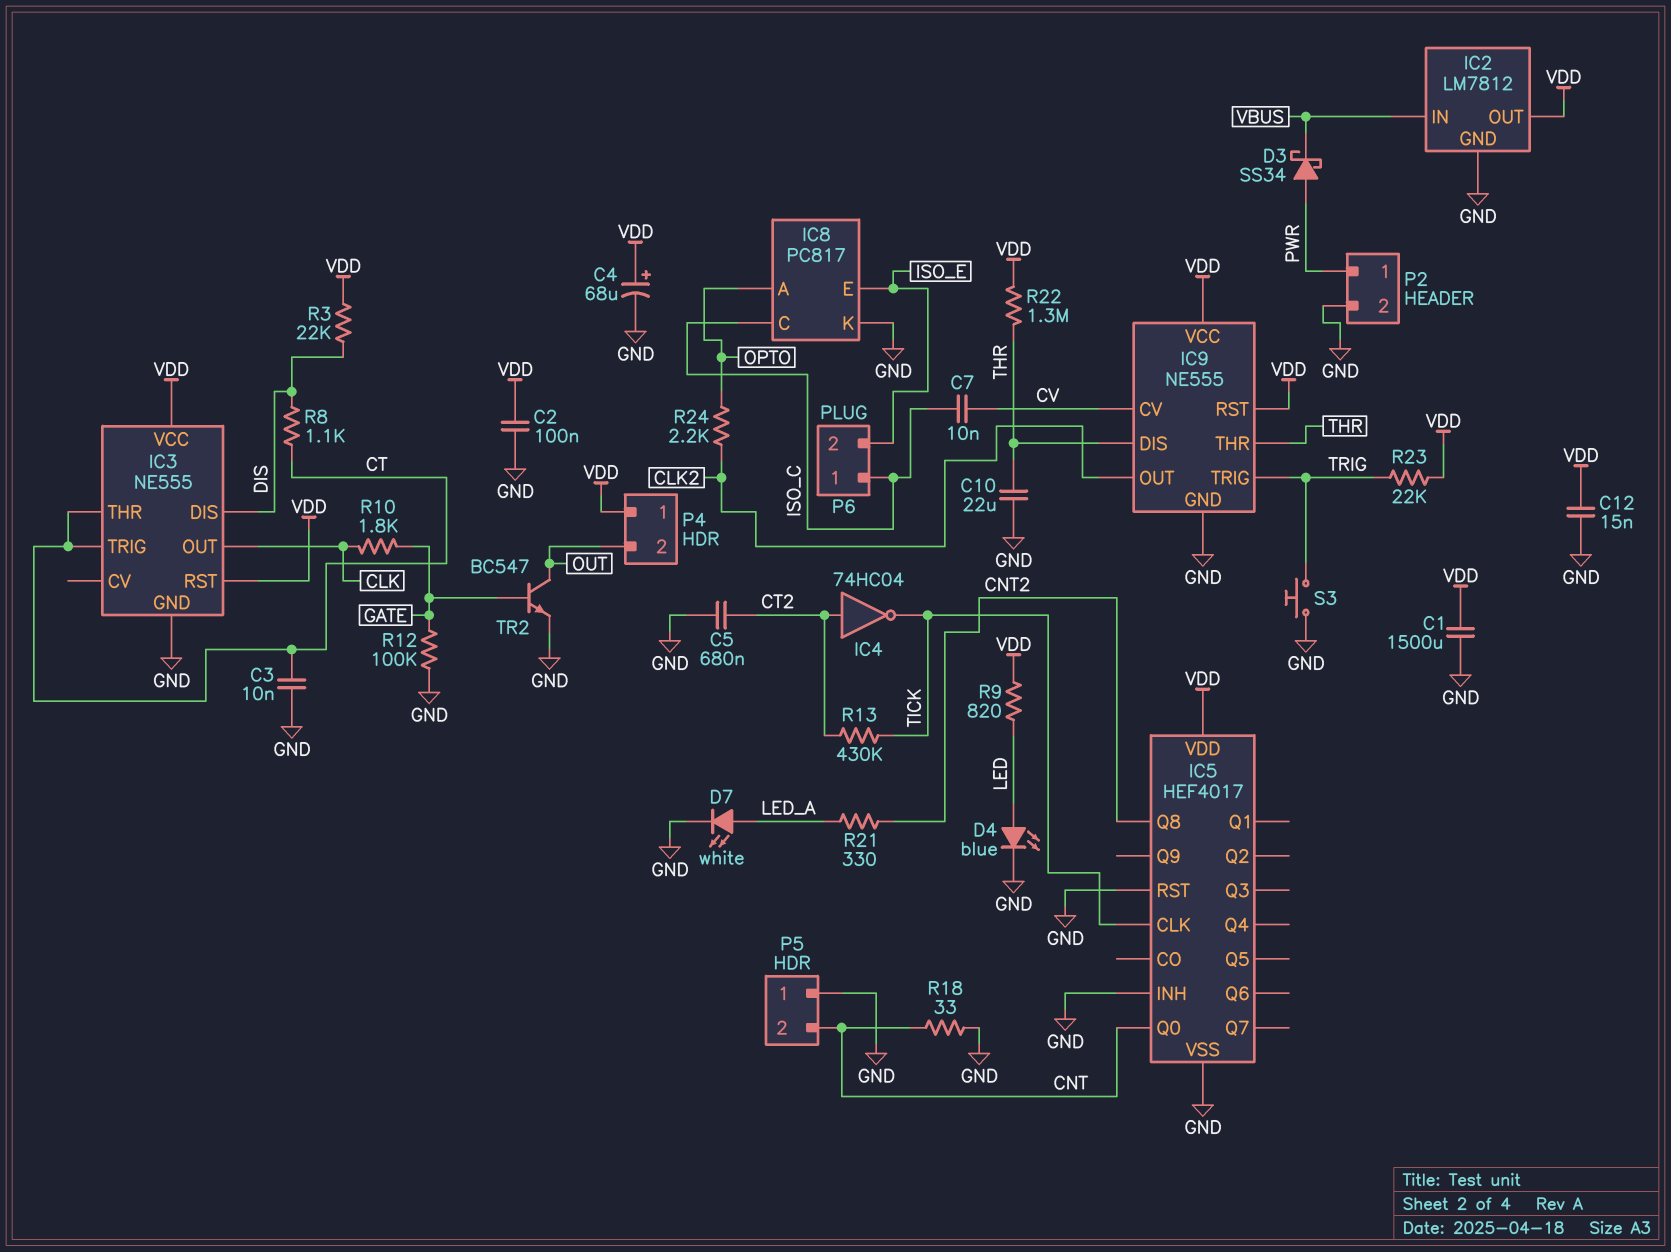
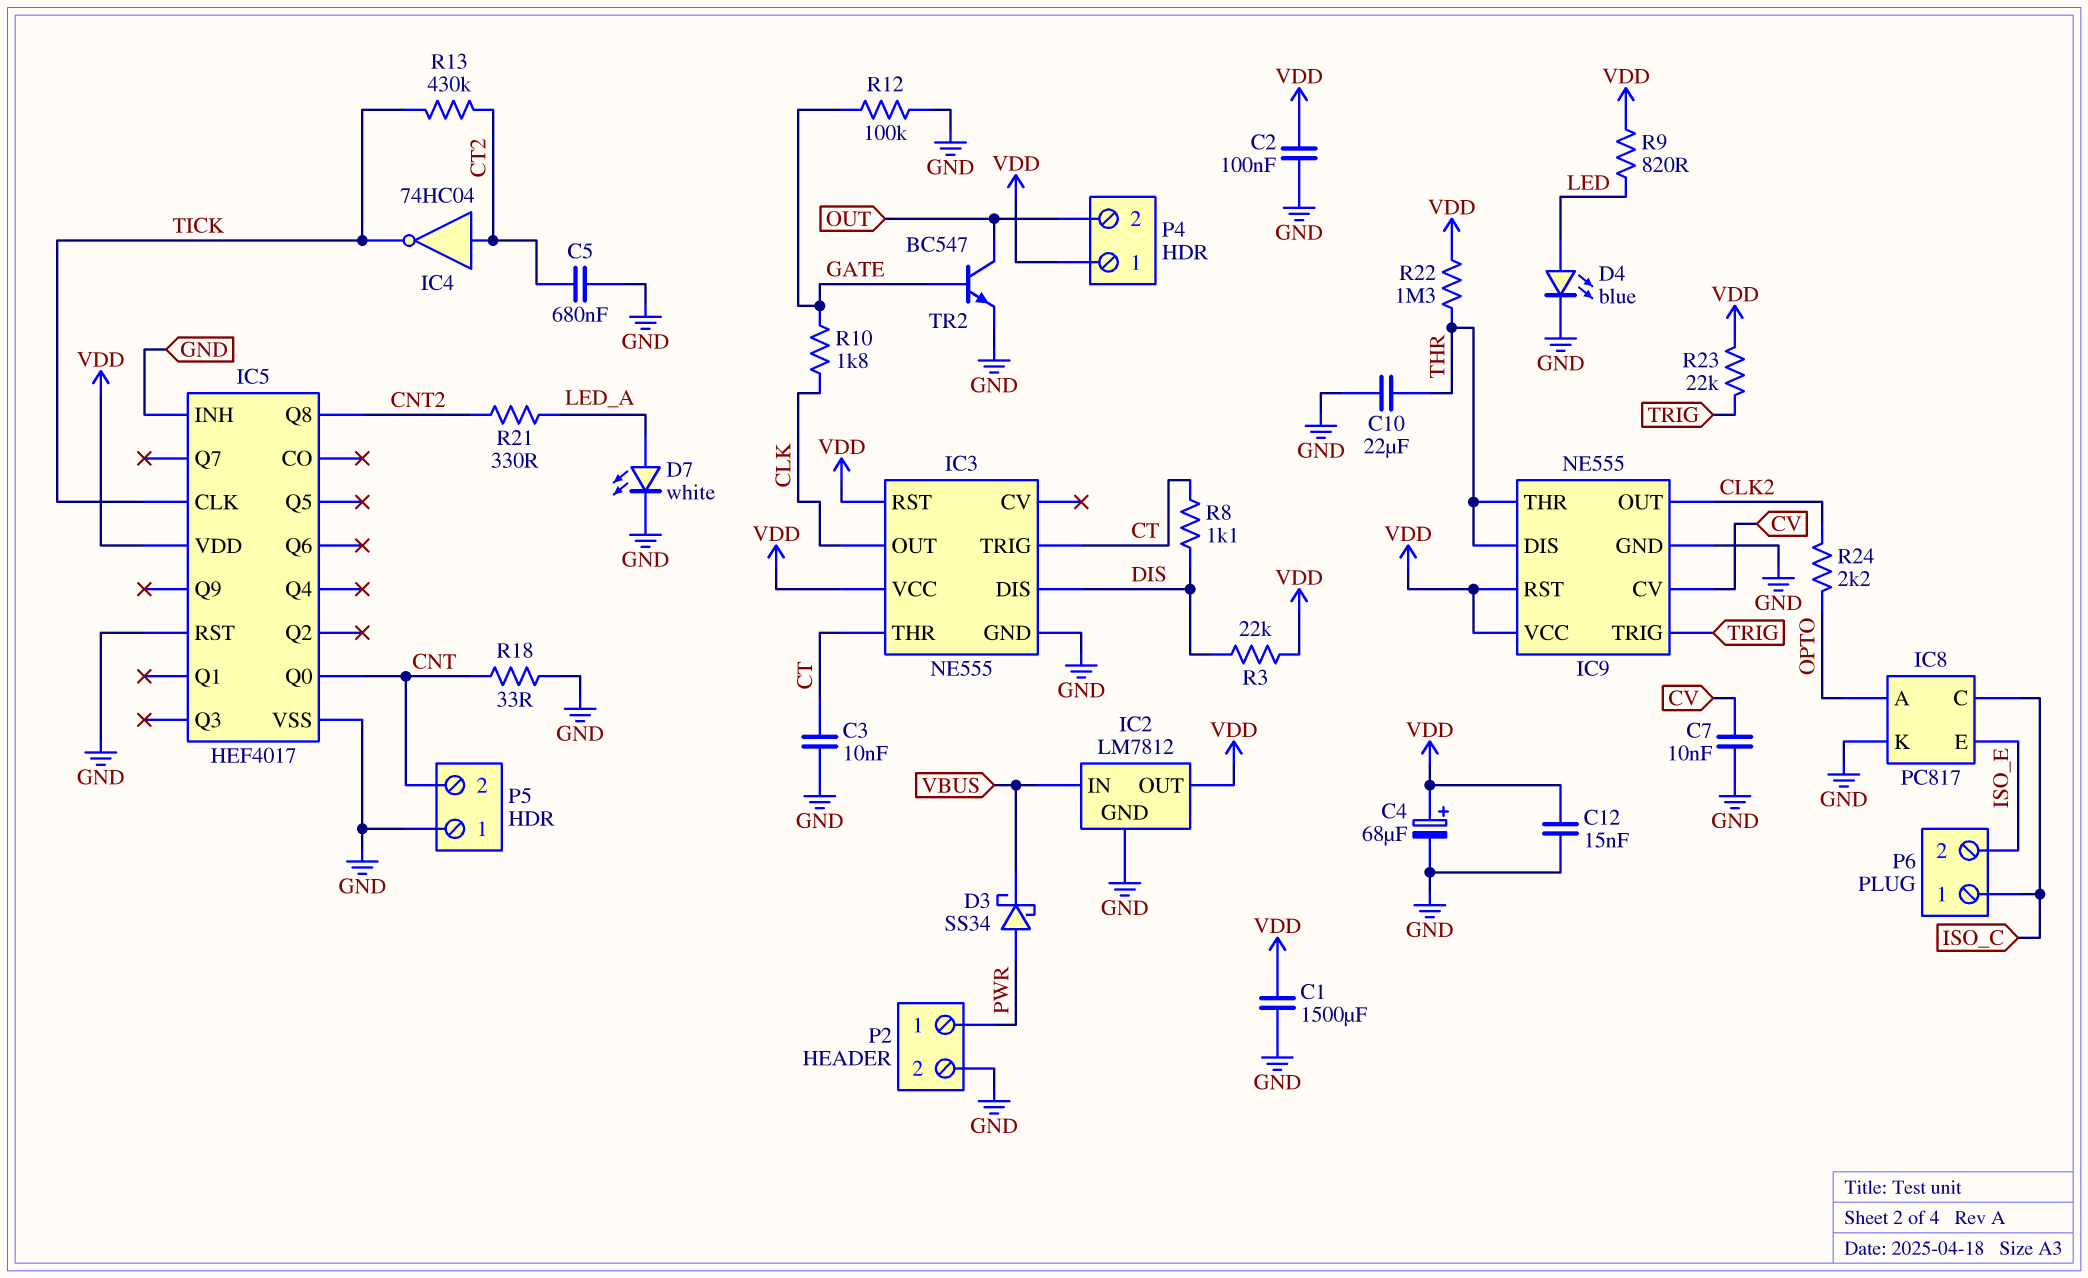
C7: 10nF (CV, ISO_C) -> 10nF (CV, GND)
S3: button (GND, TRIG) -> none

